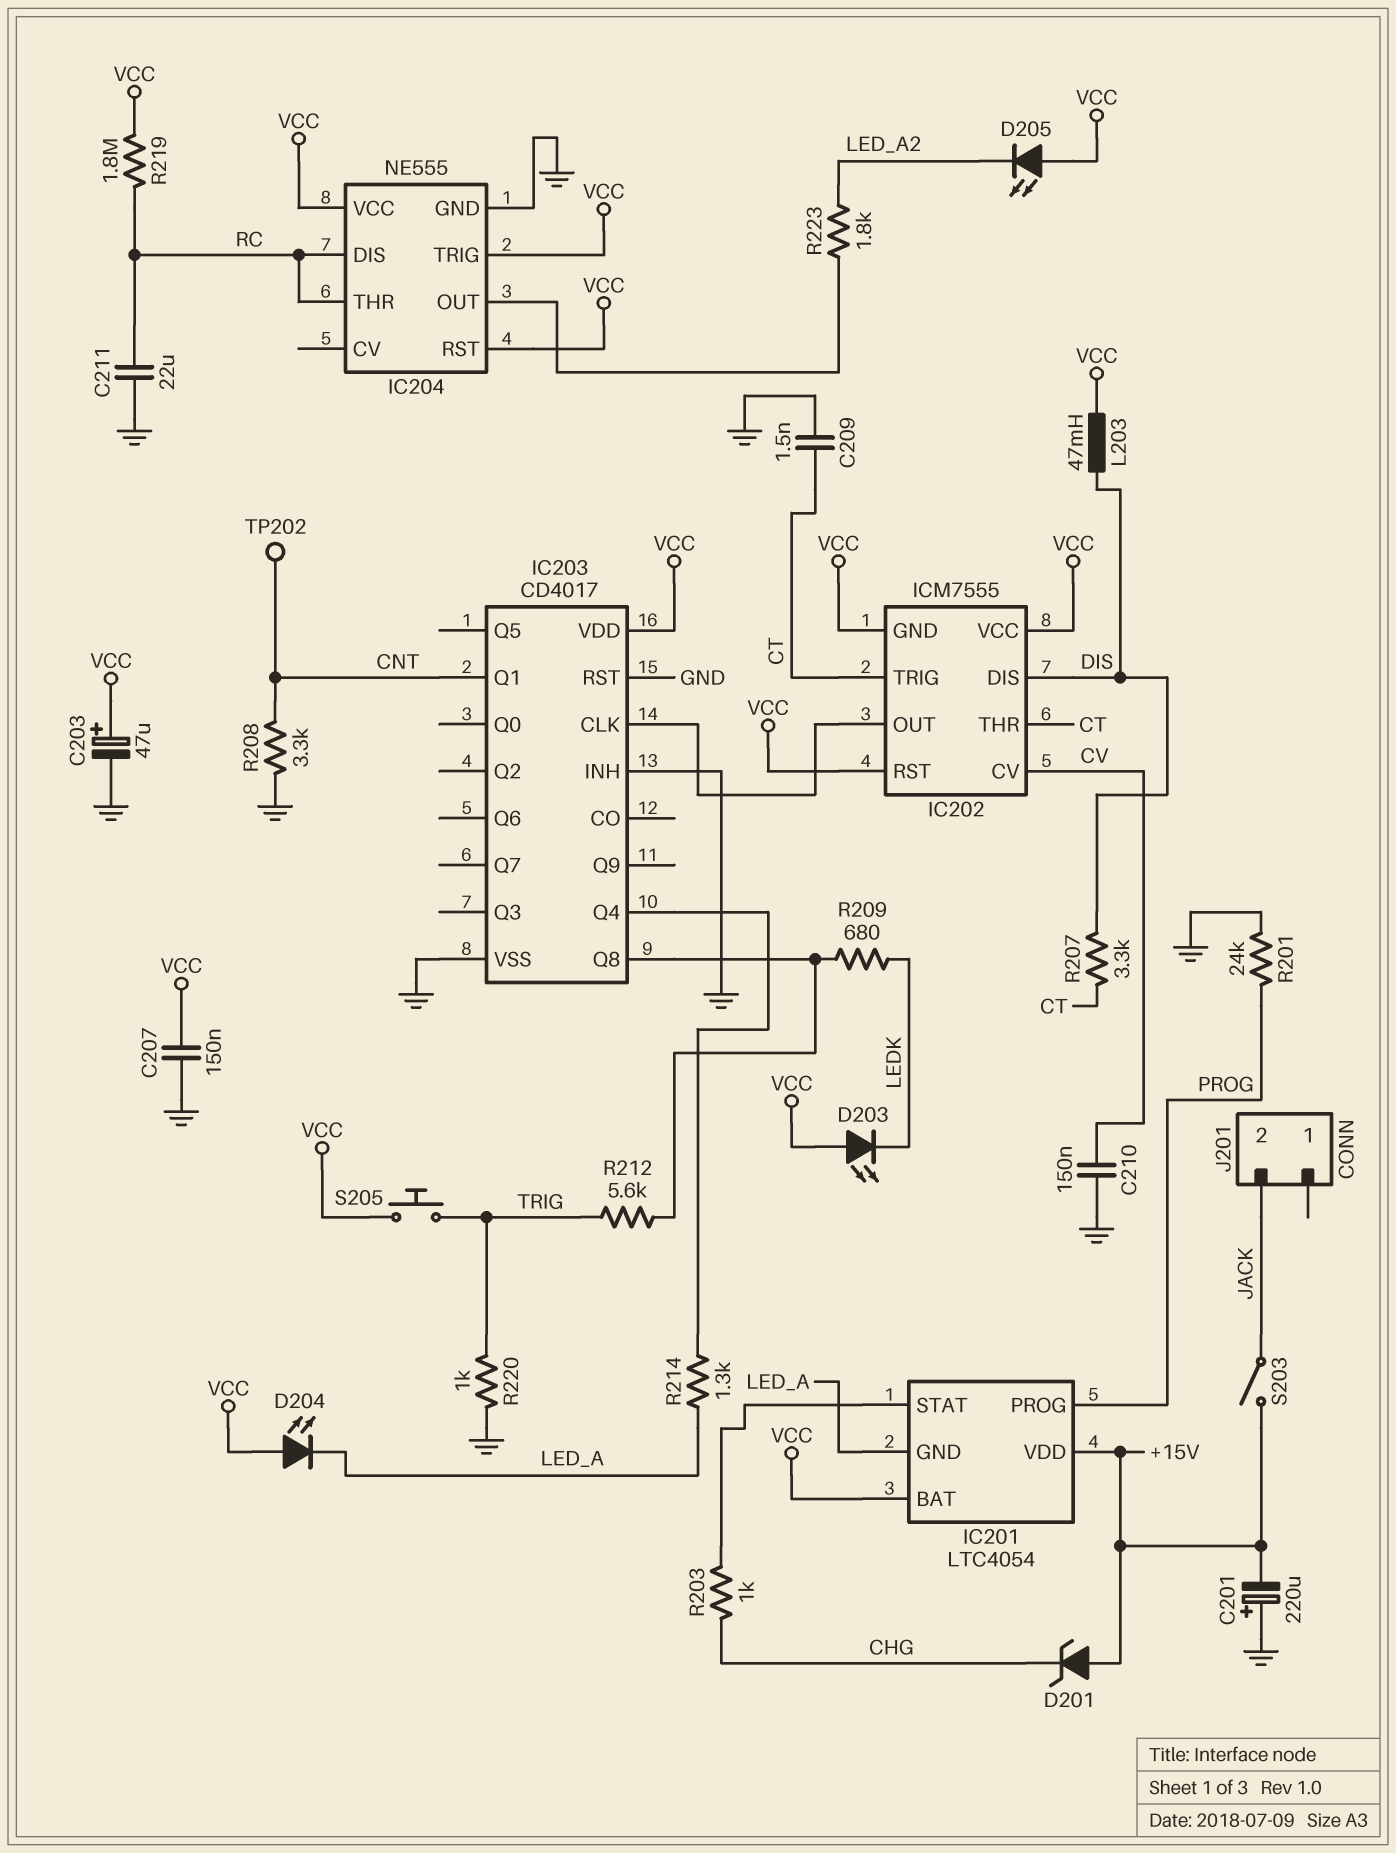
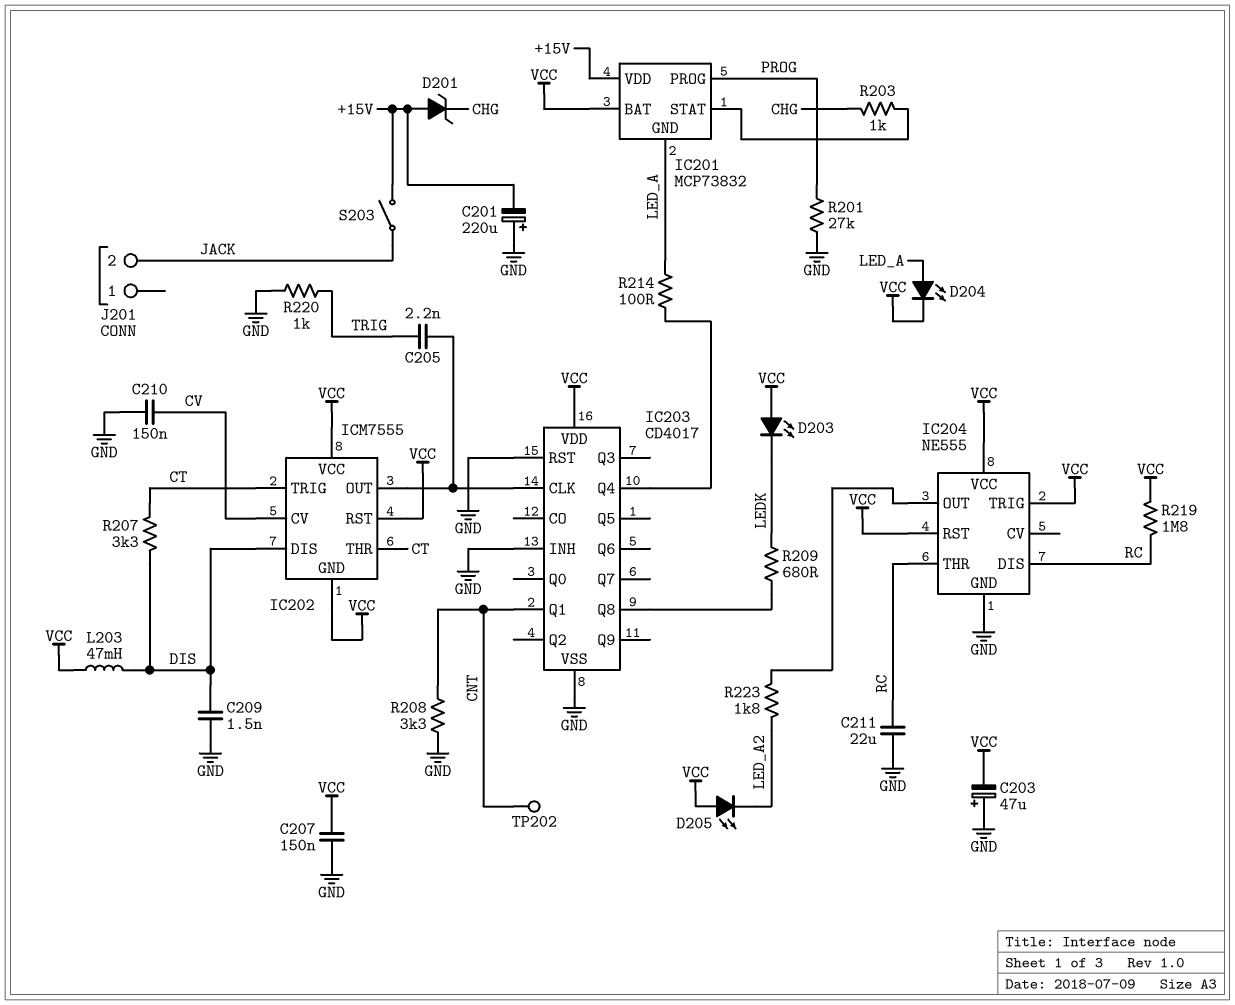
C203: 47uF (plus VCC, minus GND) -> 47uF (plus GND, minus VCC)
C205: none -> 2.2nF (IC202/OUT, TRIG)
C209: 1.5nF (CT, GND) -> 1.5nF (DIS, GND)
D204: LED (A VCC, K LED_A) -> LED (A LED_A, K VCC)
IC201: LTC4054 -> MCP73832
R201: 24k (GND, PROG) -> 27k (GND, PROG)
R212: 5.6k (IC203/Q8, TRIG) -> none
R214: 1.3k (IC203/Q4, LED_A) -> 100 (IC203/Q4, LED_A)
S205: button (TRIG, VCC) -> none

